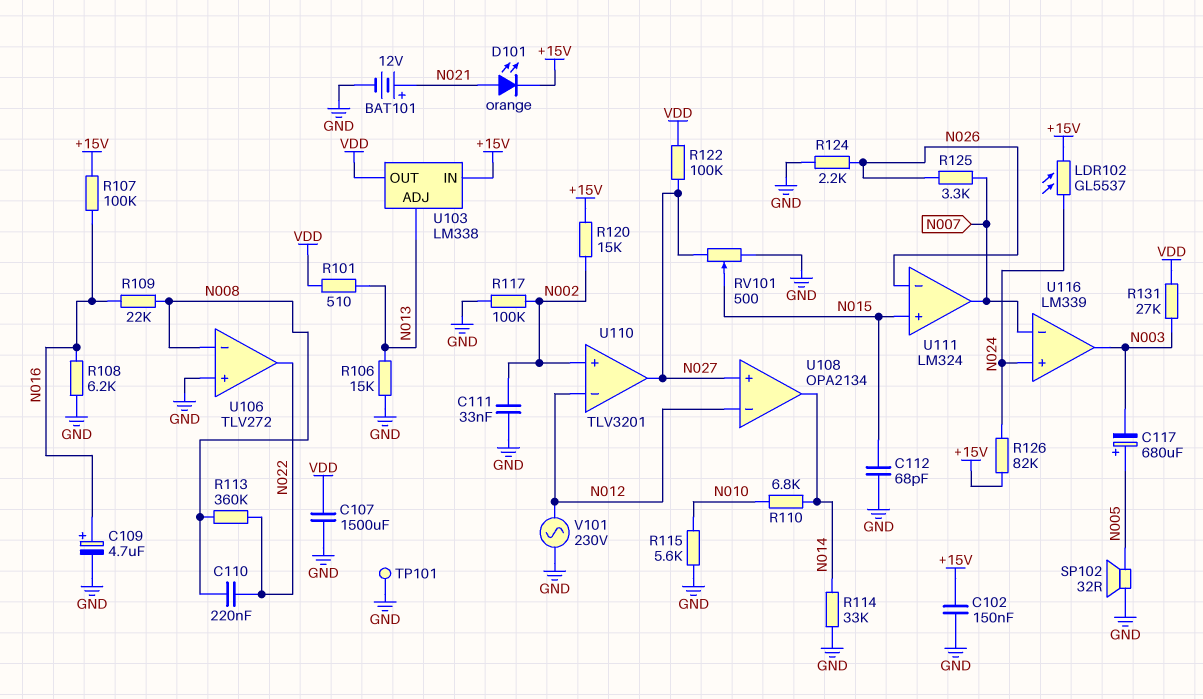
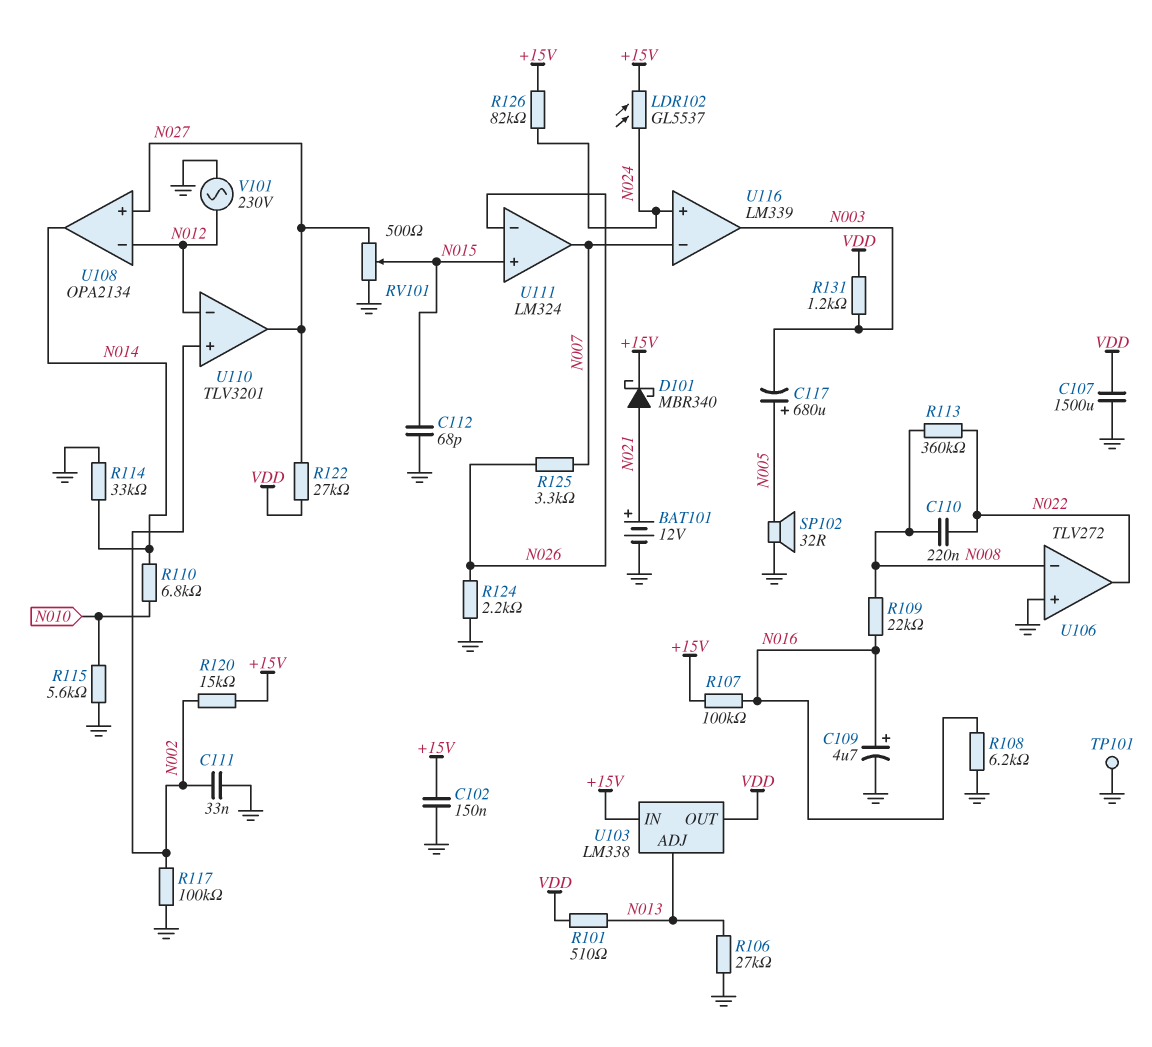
D101: LED orange (A N021, K +15V) -> schottky MBR340 (A N021, K +15V)
R106: 15k (GND, N013) -> 27k (GND, N013)
R122: 100k (N027, VDD) -> 27k (N027, VDD)
R131: 27k (N003, VDD) -> 1.2k (N003, VDD)

